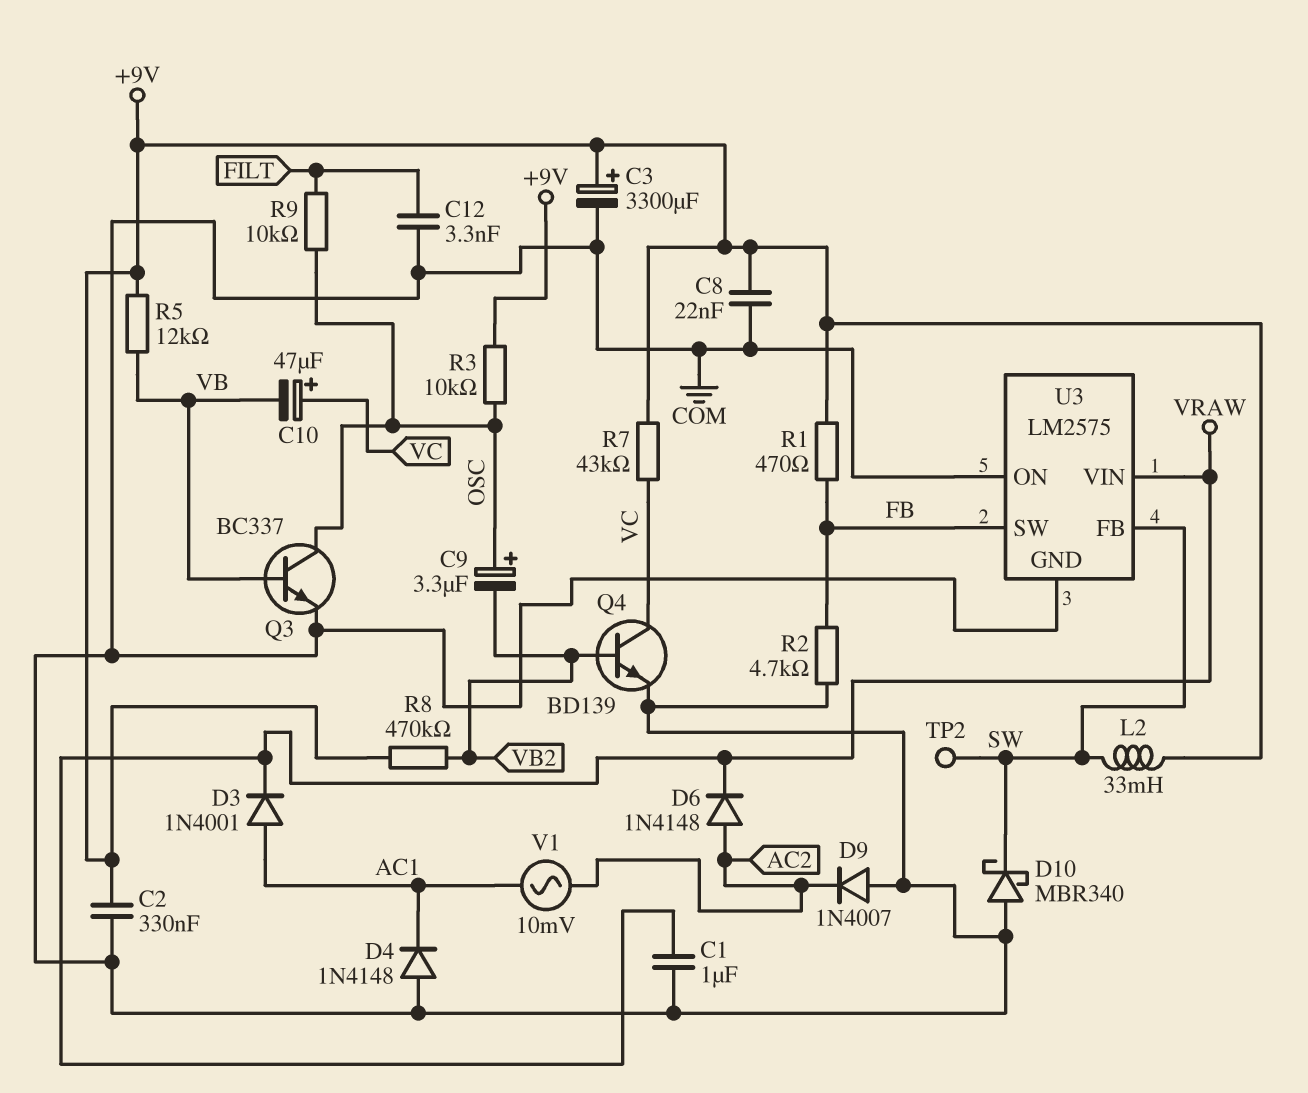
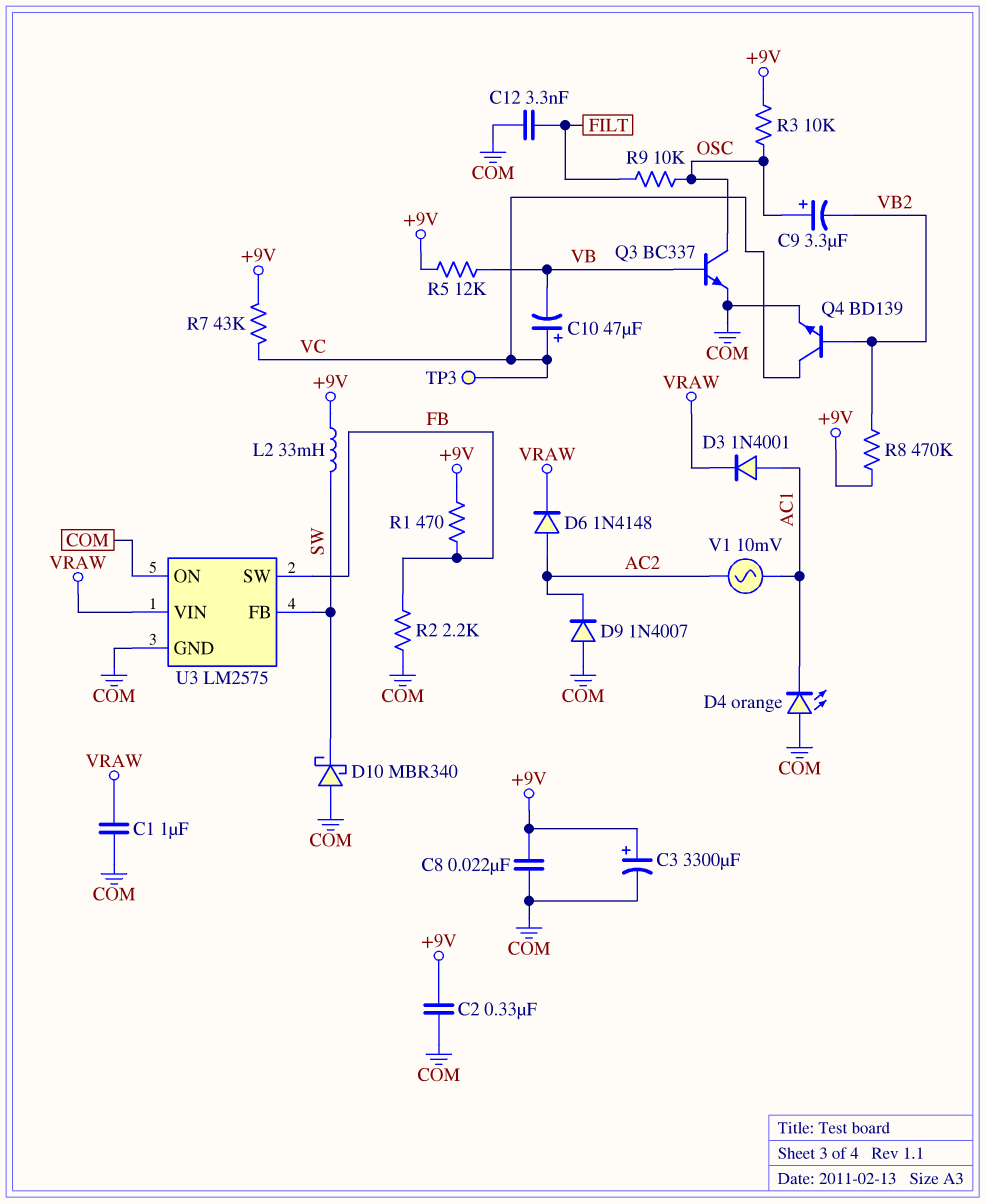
D4: diode 1N4148 (A COM, K AC1) -> LED orange (A COM, K AC1)
R2: 4.7k (COM, FB) -> 2.2k (COM, FB)
TP2: test point (SW) -> none
TP3: none -> test point (VC)

